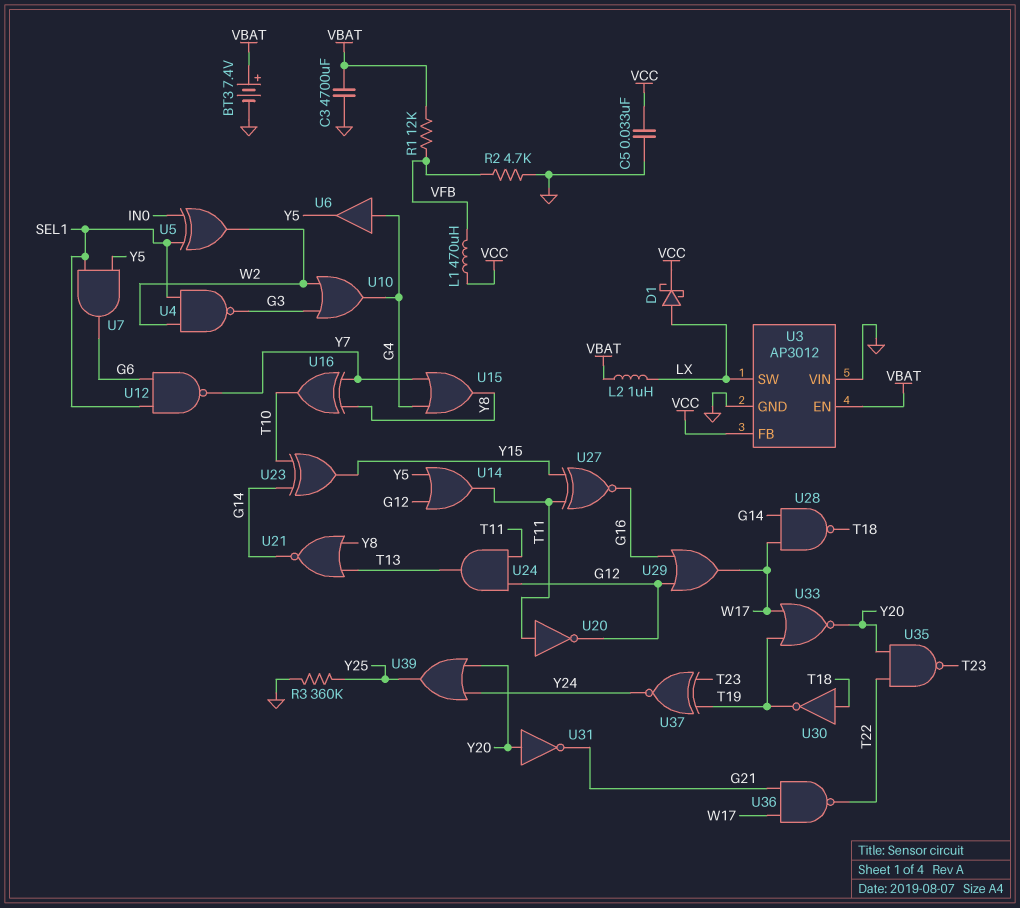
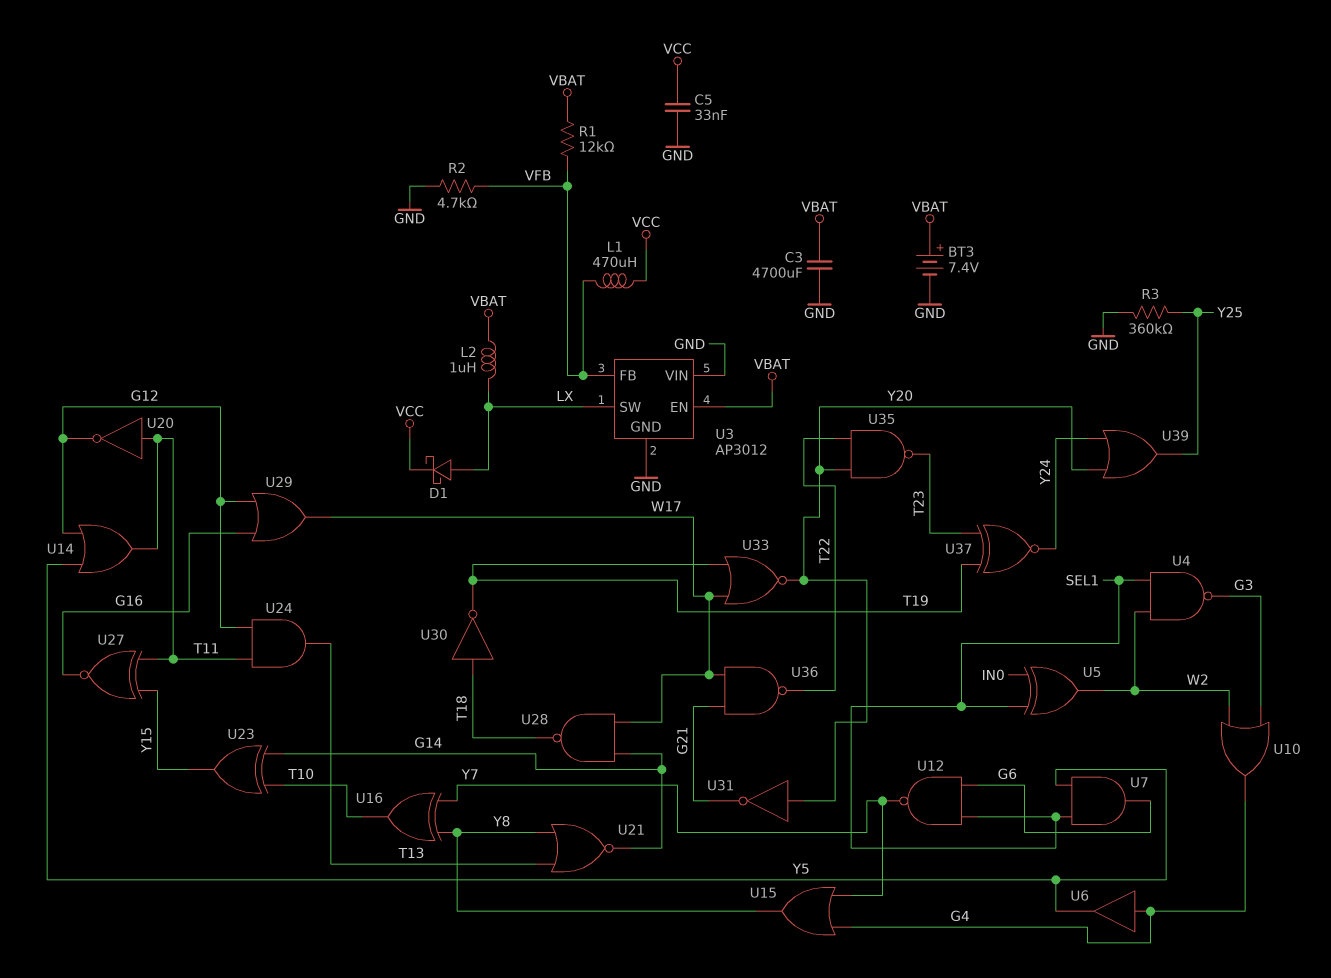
U3 pin FB: VCC -> VFB

